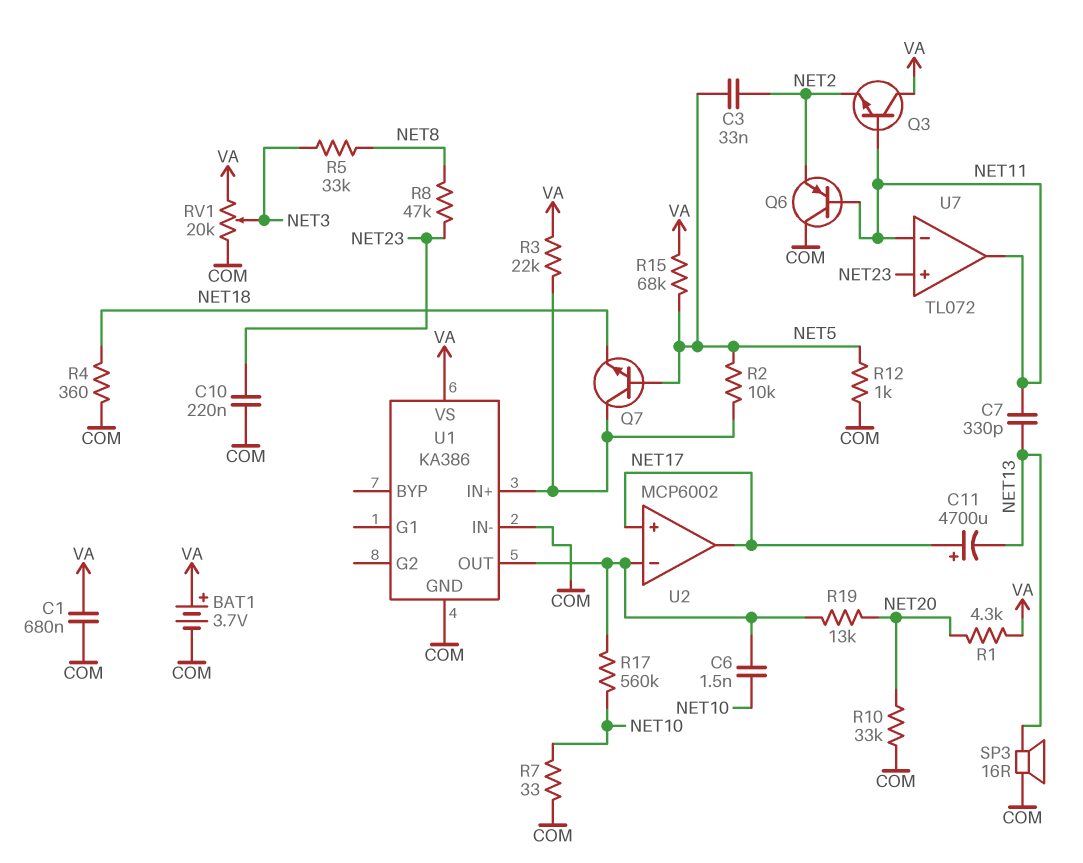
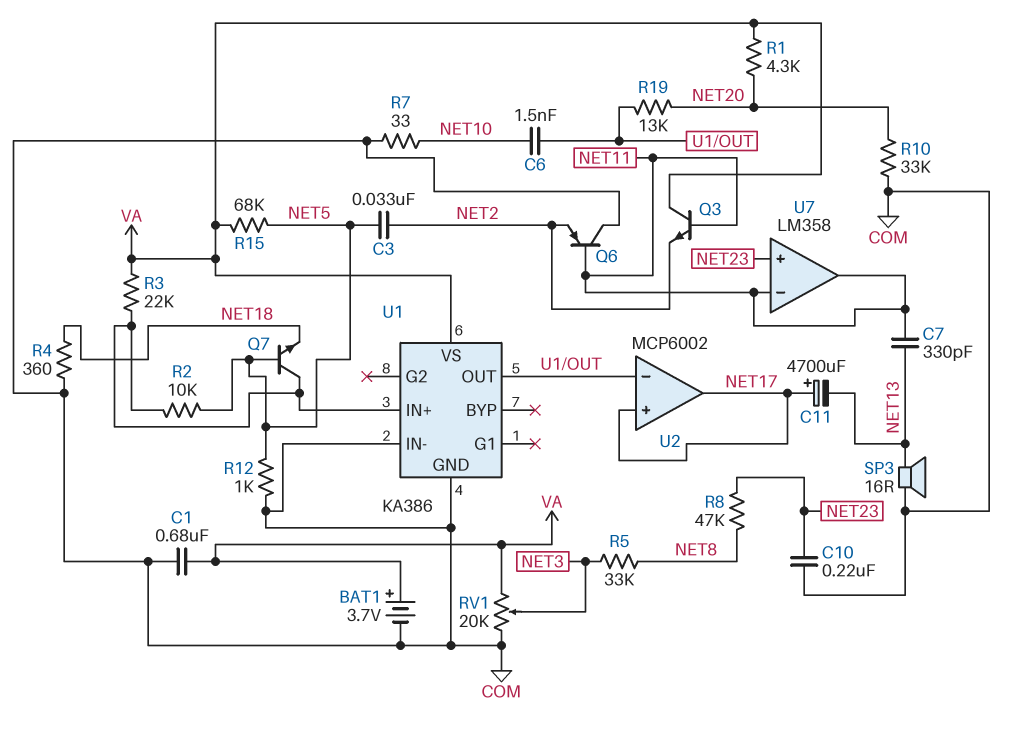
R17: 560k (NET10, U1/OUT) -> none
U7: TL072 -> LM358

